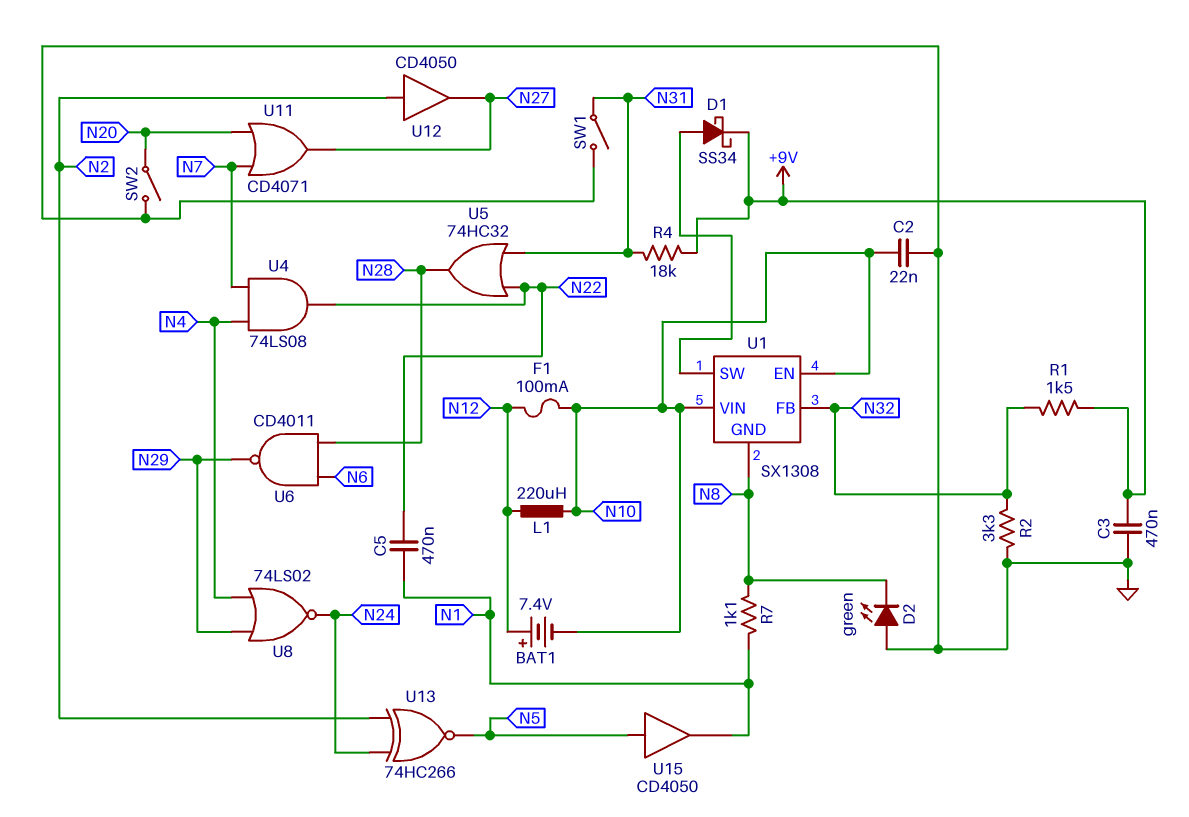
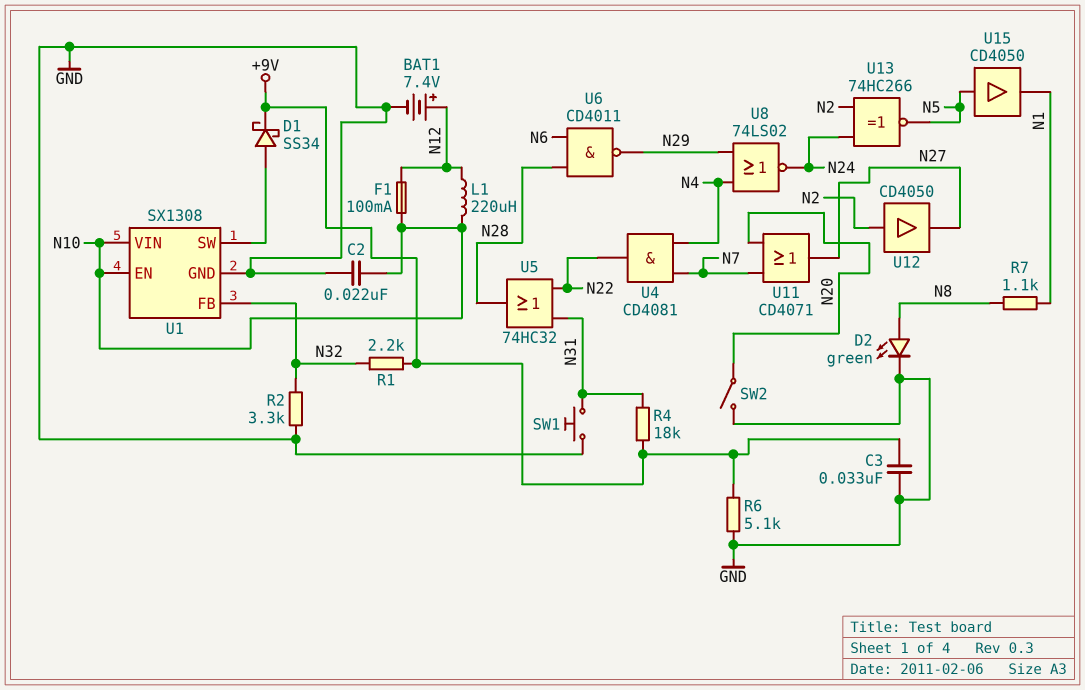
BAT1: 7.4V (plus N12, minus N10) -> 7.4V (plus N12, minus GND)
C3: 470nF (+9V, GND) -> 33nF (+9V, GND)
C5: 470nF (N1, N22) -> none
D2: LED green (A GND, K N8) -> LED green (A N8, K GND)
R1: 1.5k (+9V, N32) -> 2.2k (+9V, N32)
R6: none -> 5.1k (+9V, GND)
SW1: switch (GND, N31) -> button (GND, N31)
U1 pin GND: N8 -> GND
U4: AND 74LS08 (in N4, in N7, out N22) -> AND CD4081 (in N4, in N7, out N22)

